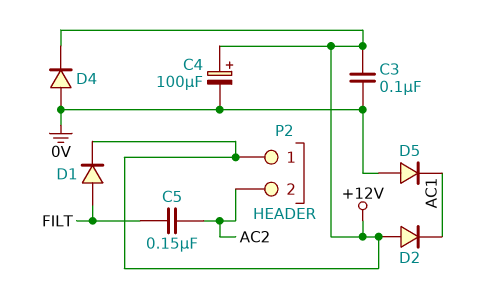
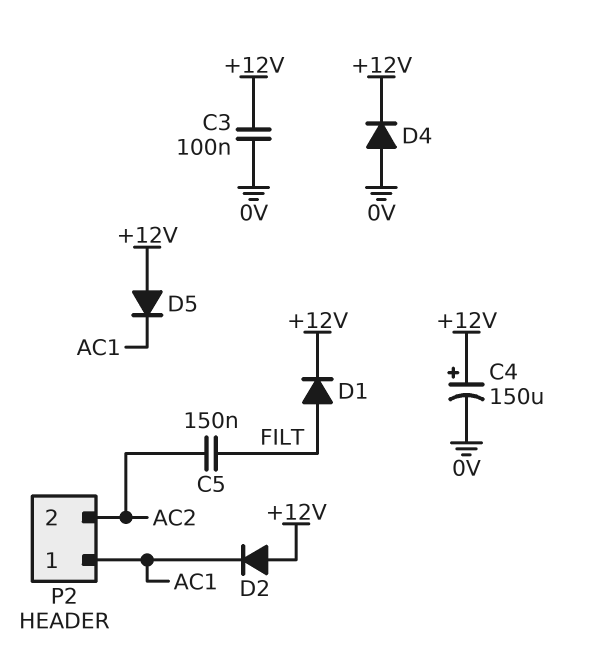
C4: 100uF (plus +12V, minus 0V) -> 150uF (plus +12V, minus 0V)
D5: diode (A 0V, K AC1) -> diode (A +12V, K AC1)
P2 pin 1: +12V -> AC1

